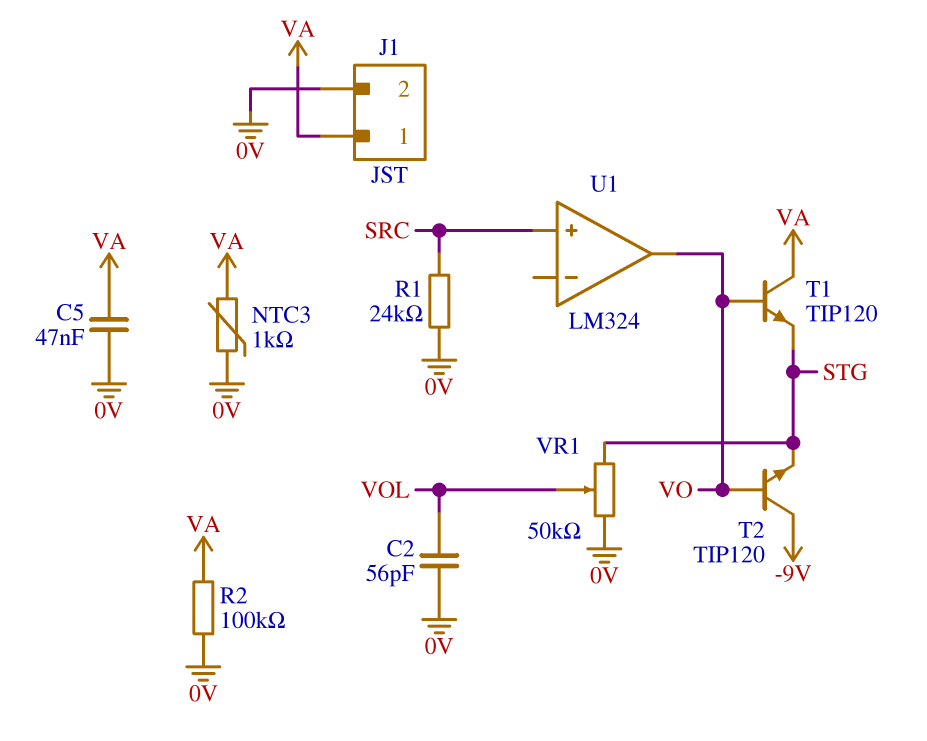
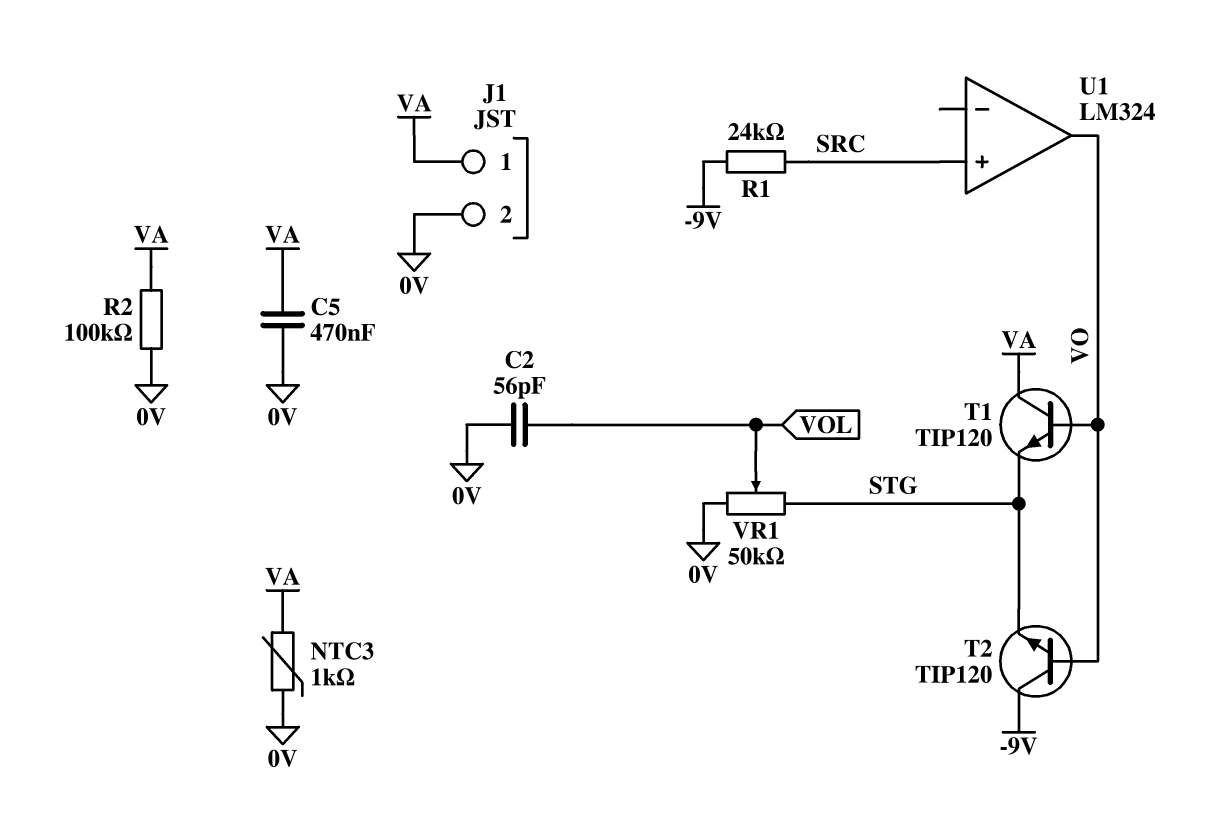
C5: 47nF (0V, VA) -> 470nF (0V, VA)
R1: 24k (0V, SRC) -> 24k (-9V, SRC)

